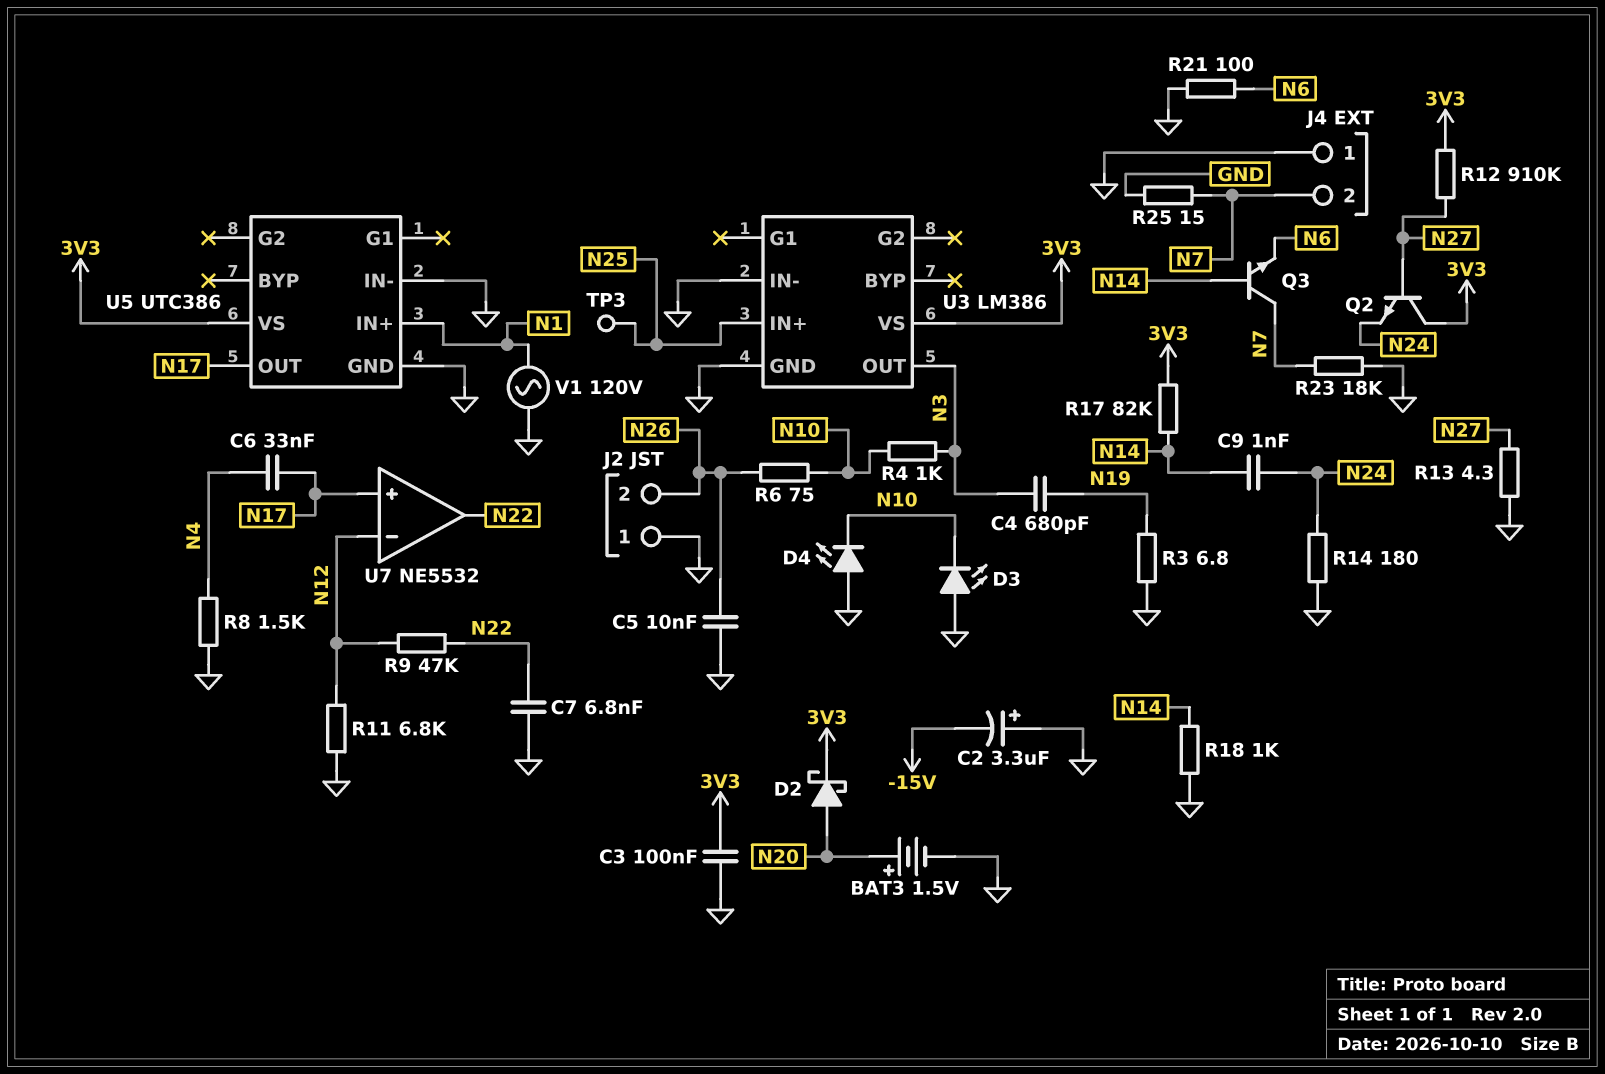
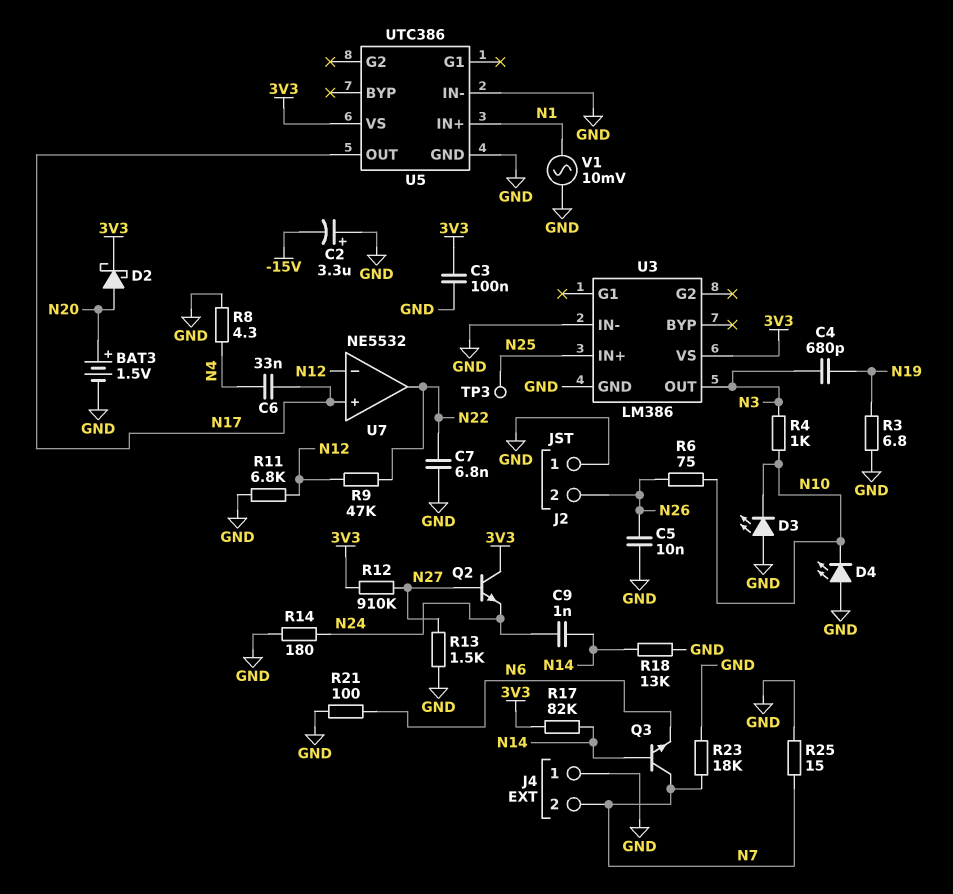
R8: 1.5k (GND, N4) -> 4.3 (GND, N4)
R13: 4.3 (GND, N27) -> 1.5k (GND, N27)
R18: 1k (GND, N14) -> 13k (GND, N14)
V1: AC 120V (GND, N1) -> AC 10mV (GND, N1)

